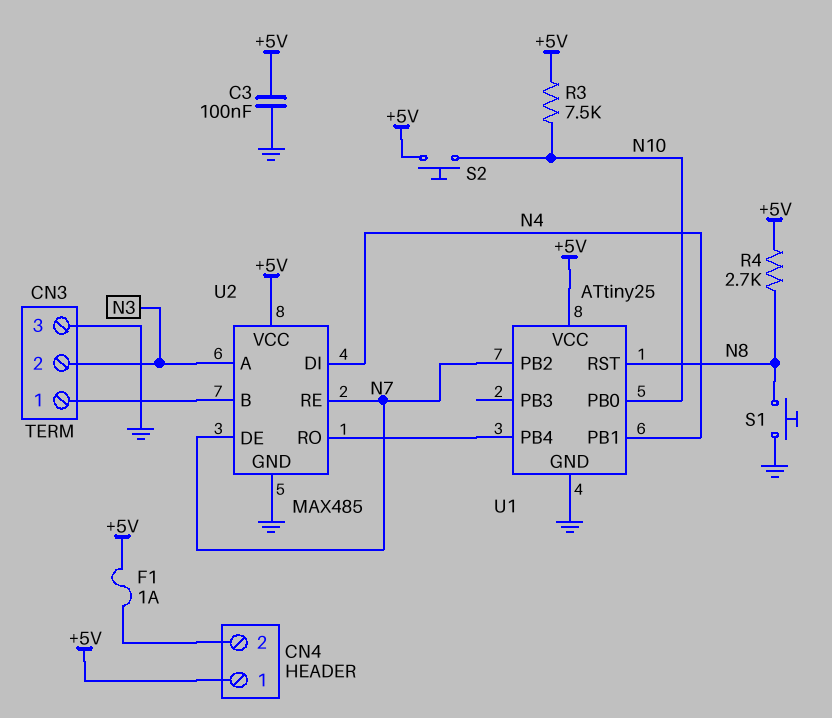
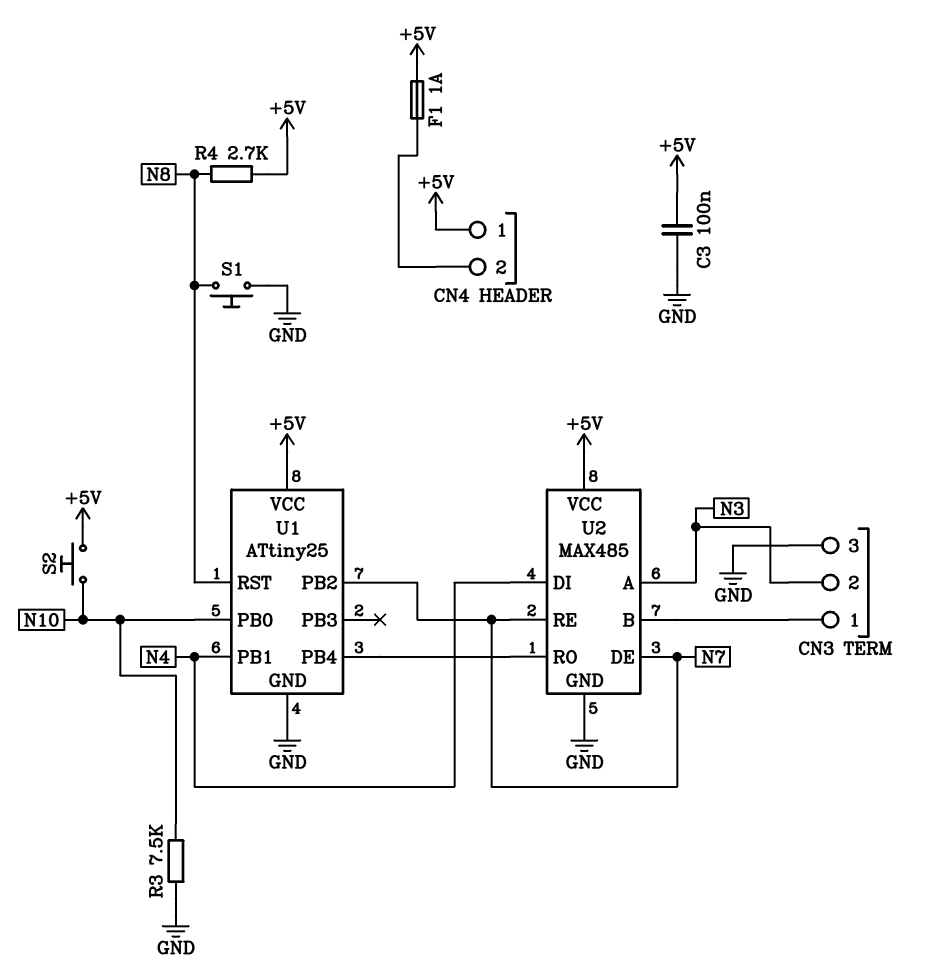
R3: 7.5k (+5V, N10) -> 7.5k (GND, N10)

